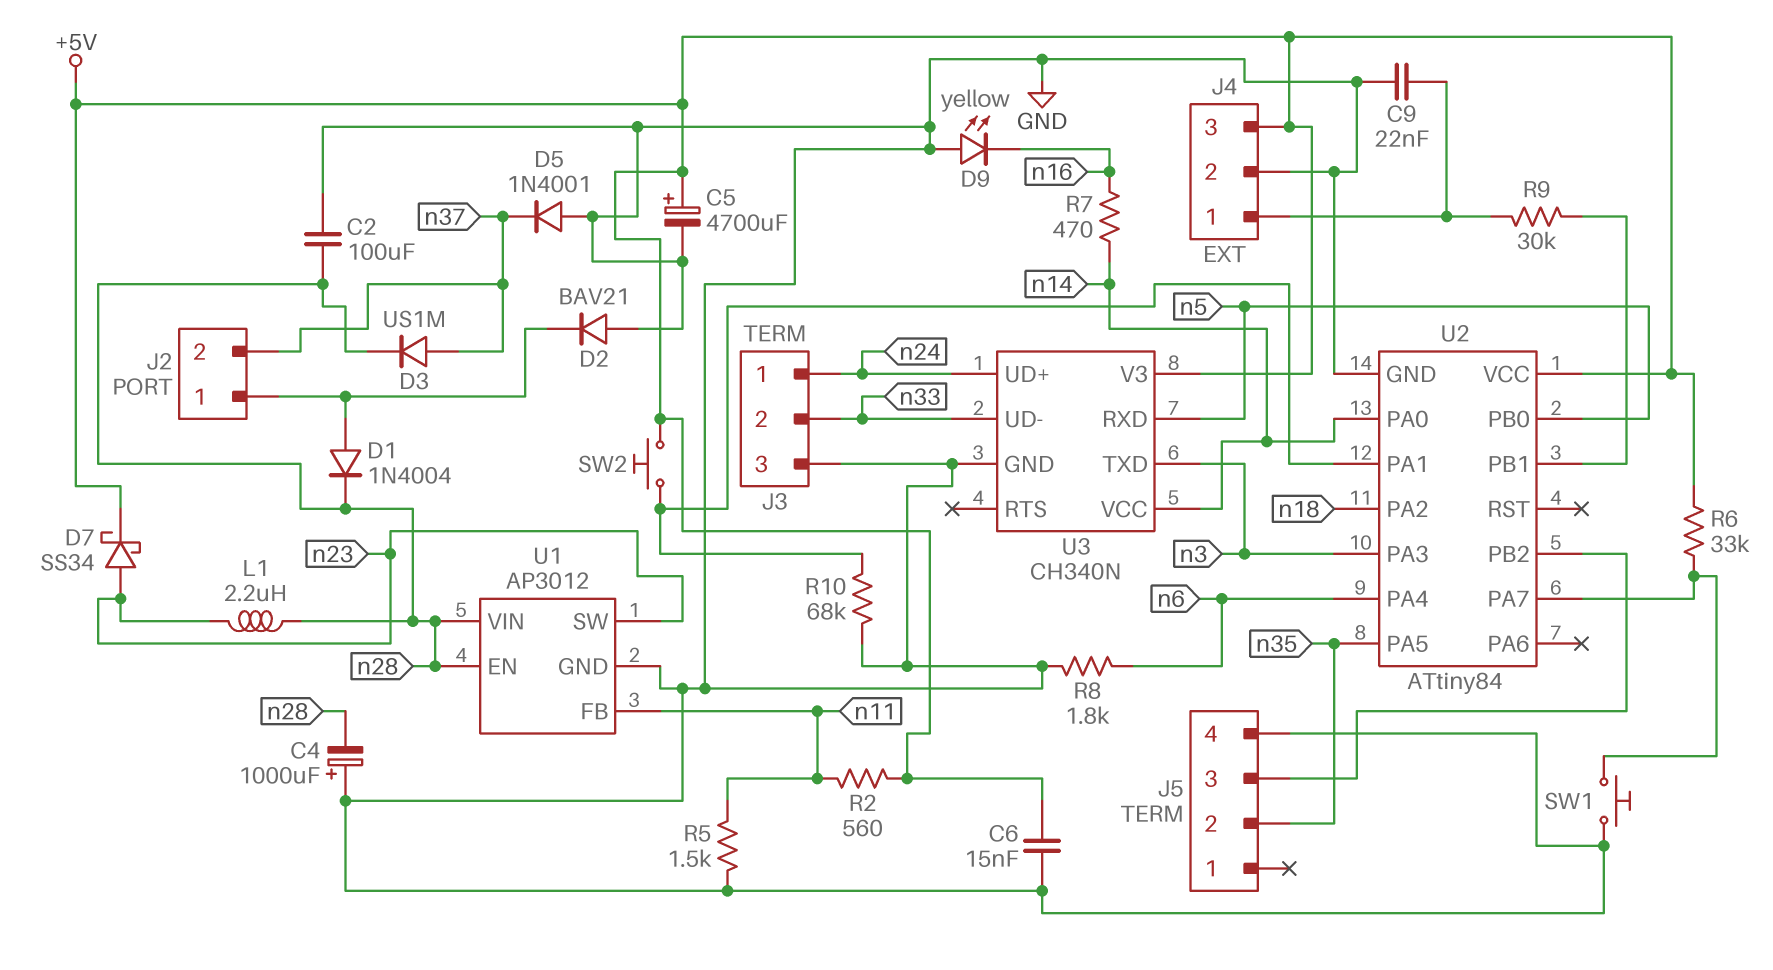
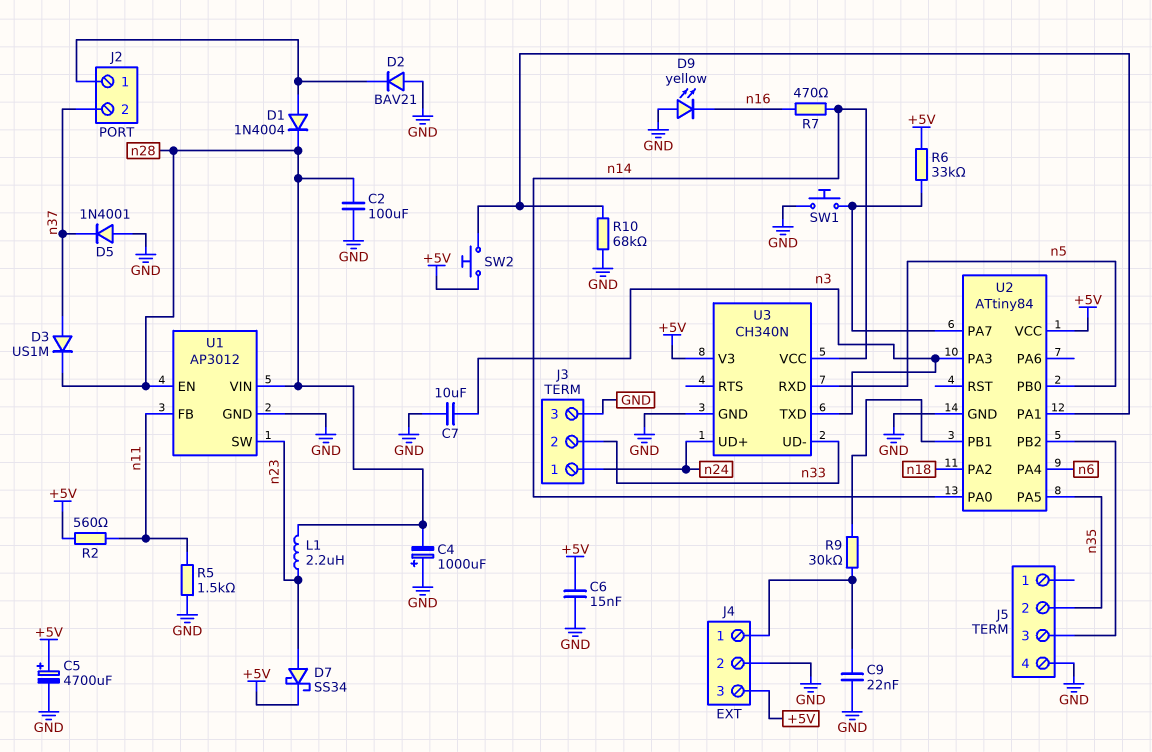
C7: none -> 10uF (GND, n3)
R8: 1.8k (GND, n6) -> none

